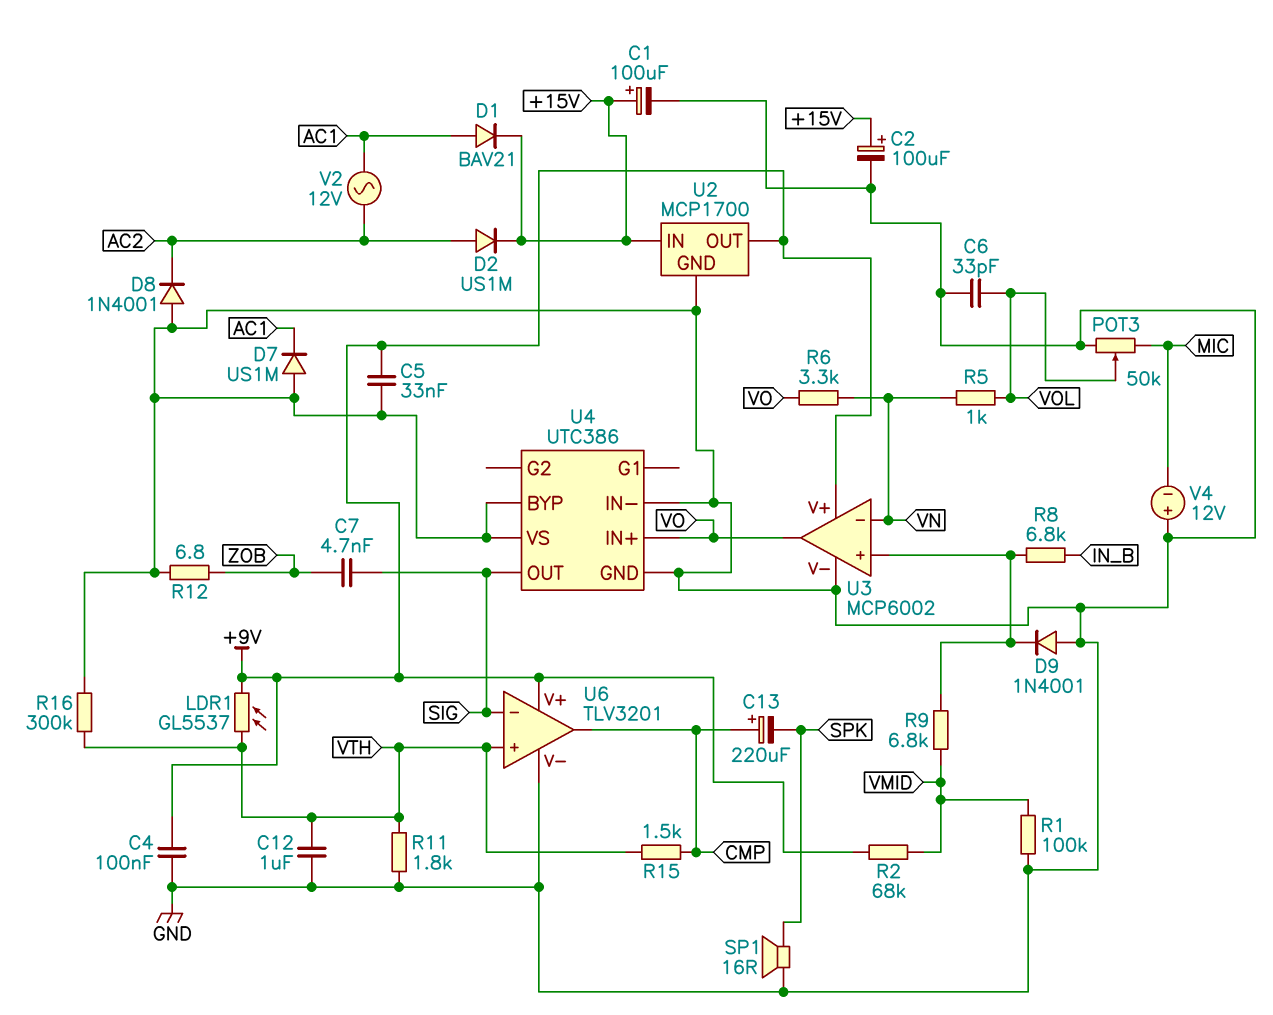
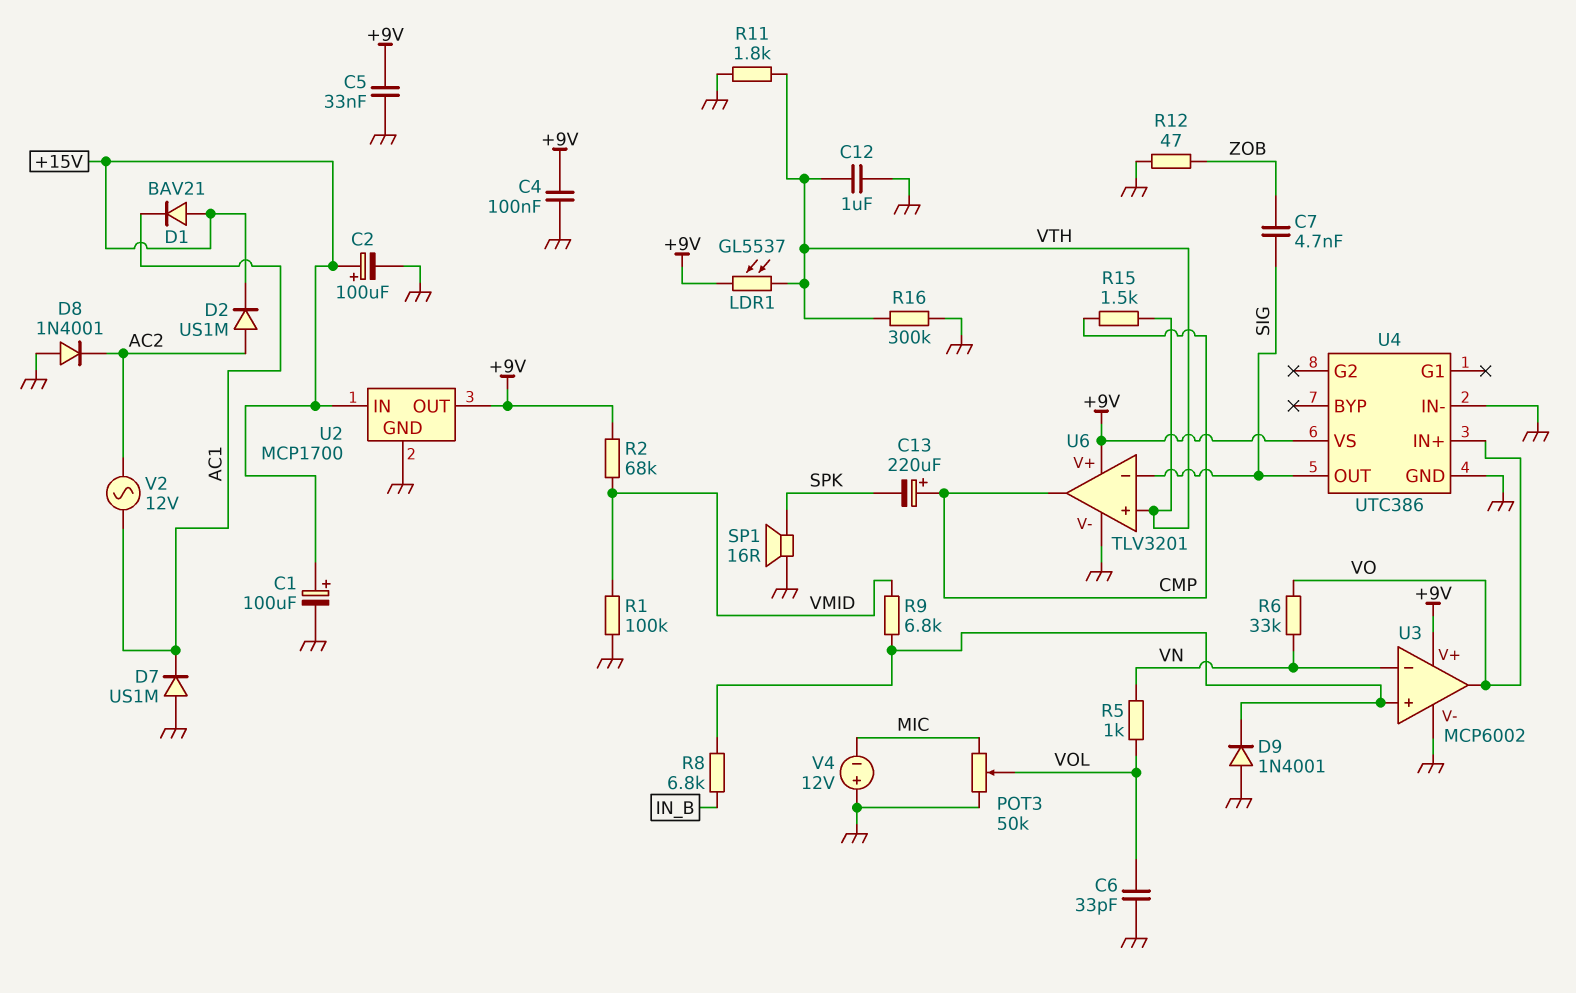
D1: diode BAV21 (A AC1, K +15V) -> diode BAV21 (A +15V, K AC1)
R6: 3.3k (VN, VO) -> 33k (VN, VO)
R12: 6.8 (GND, ZOB) -> 47 (GND, ZOB)
U4 pin BYP: GND -> none
U4 pin VS: GND -> +9V

